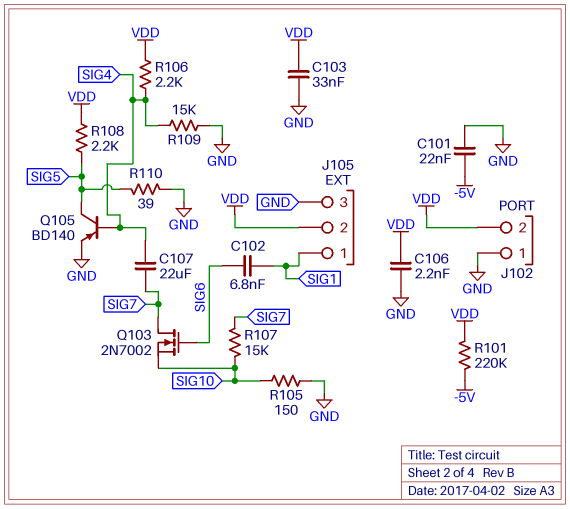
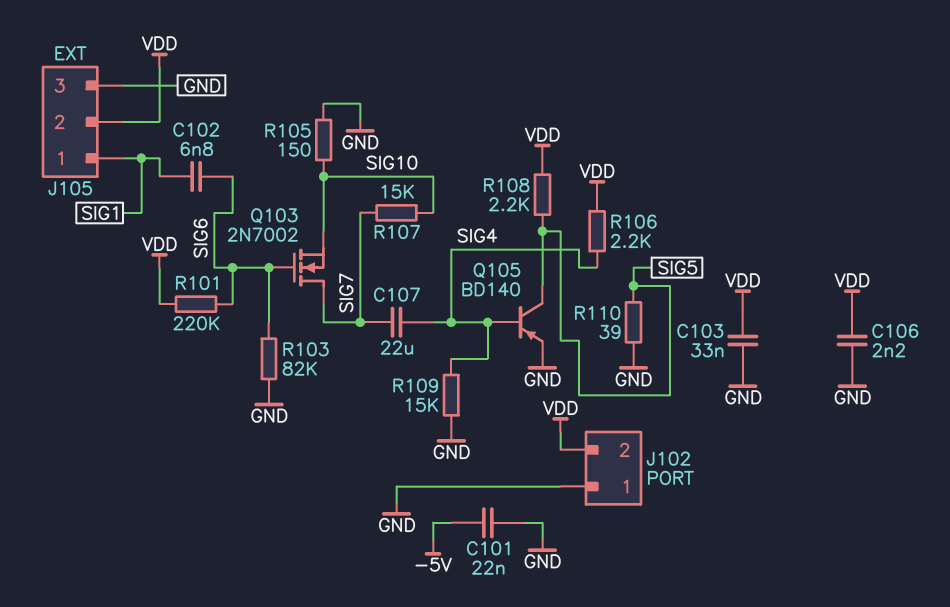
R101: 220k (-5V, VDD) -> 220k (SIG6, VDD)
R103: none -> 82k (GND, SIG6)

